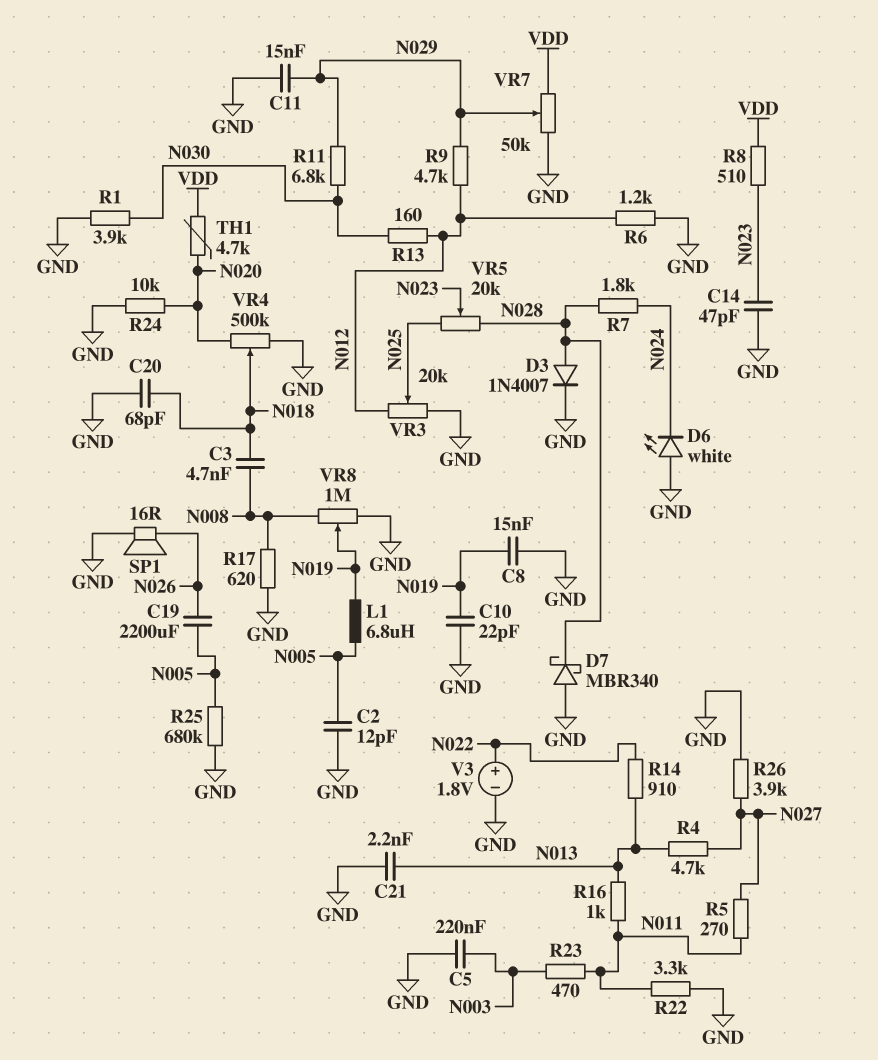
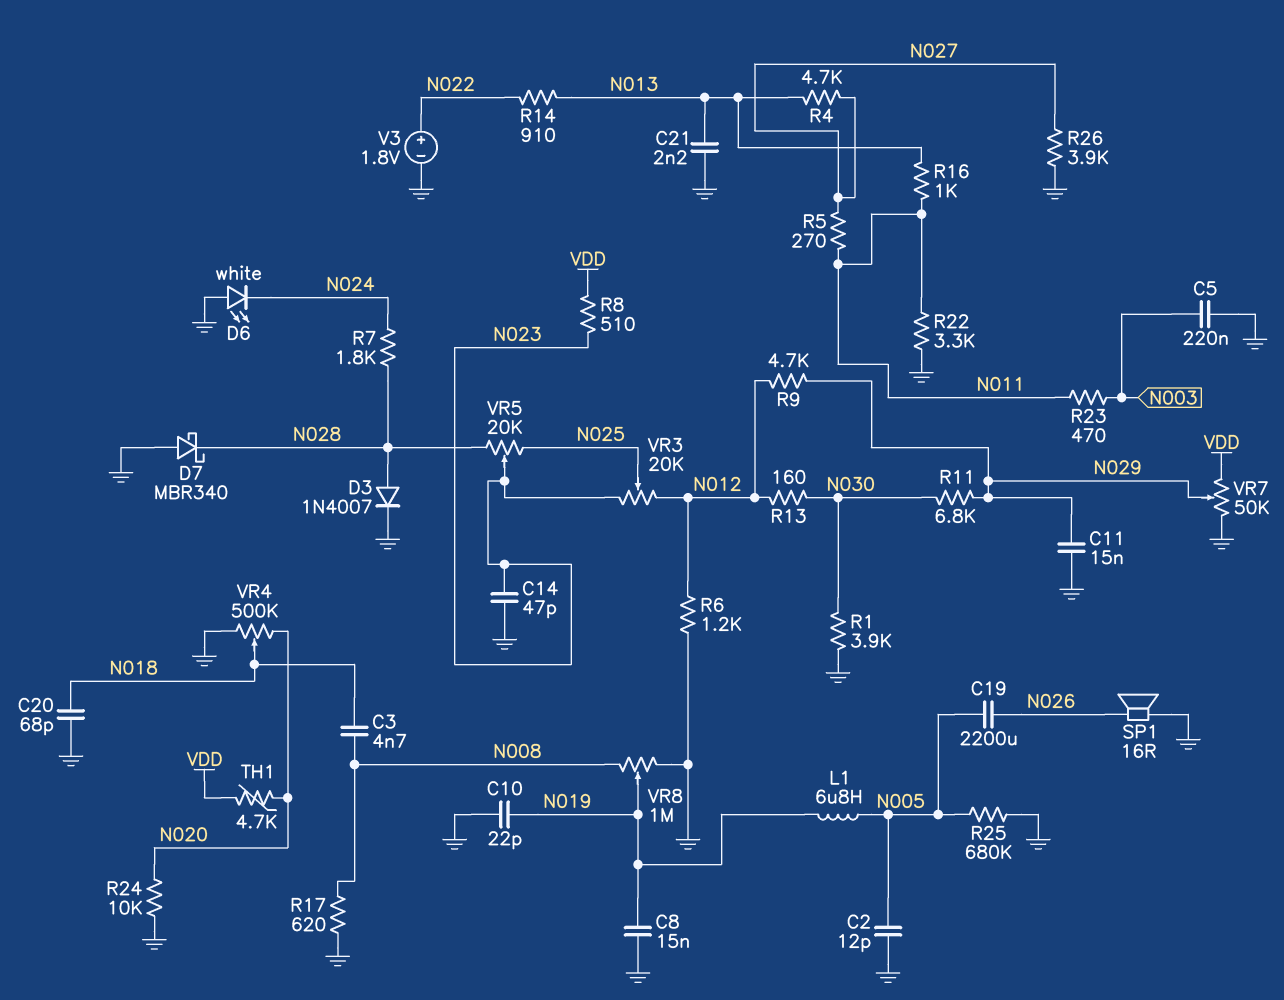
VR3: 20k (GND, N012, wiper N025) -> 20k (N012, N023, wiper N025)

